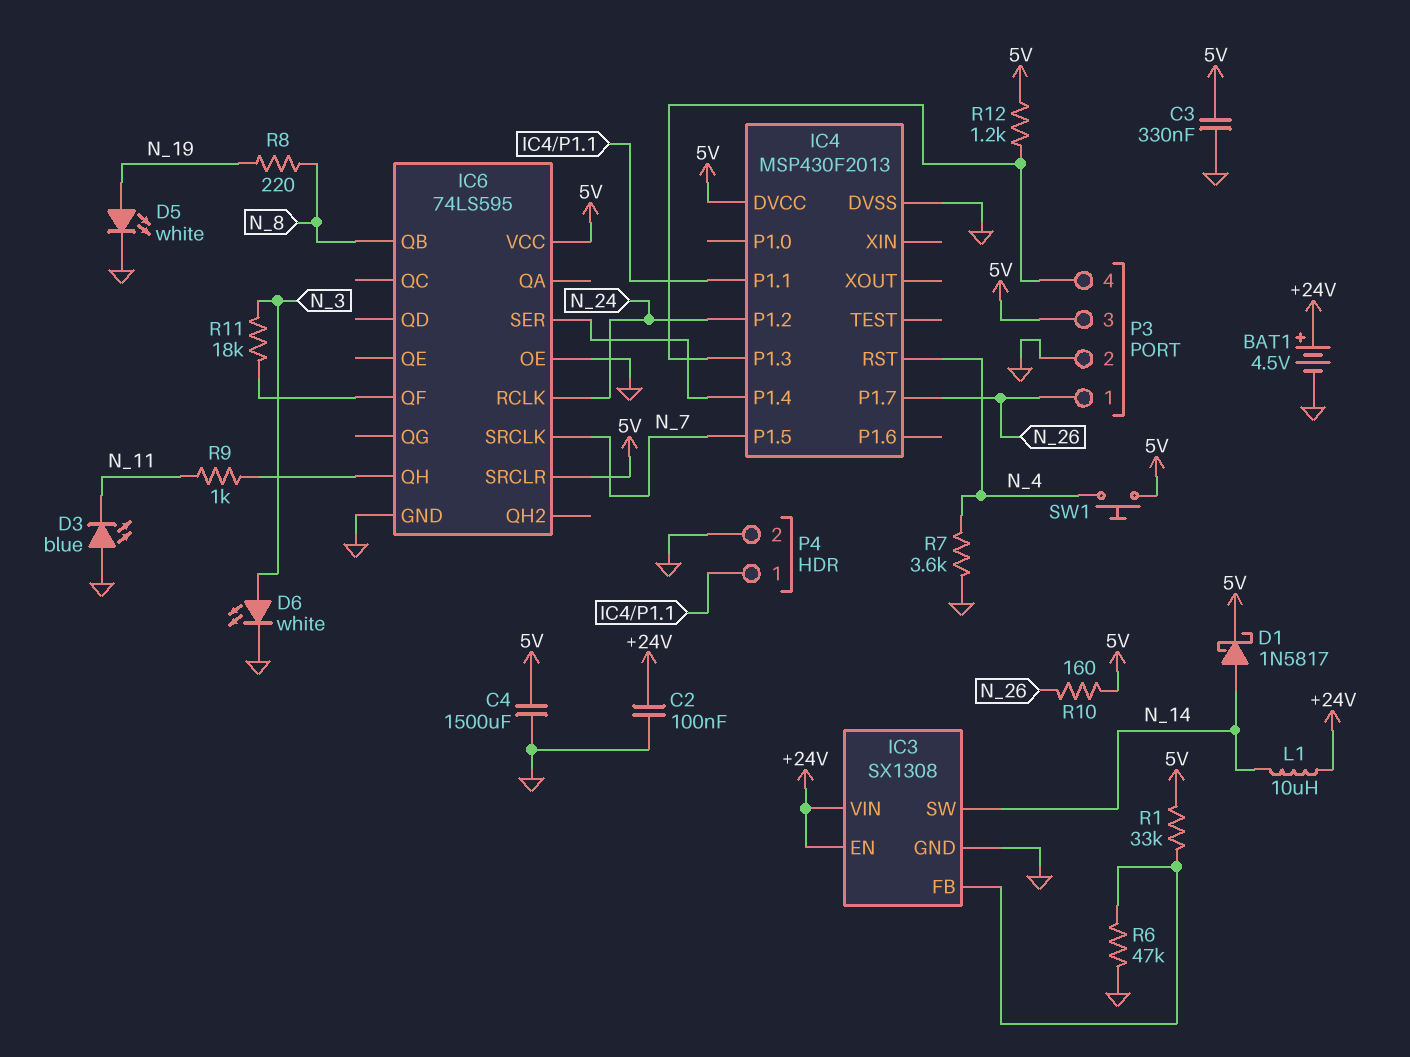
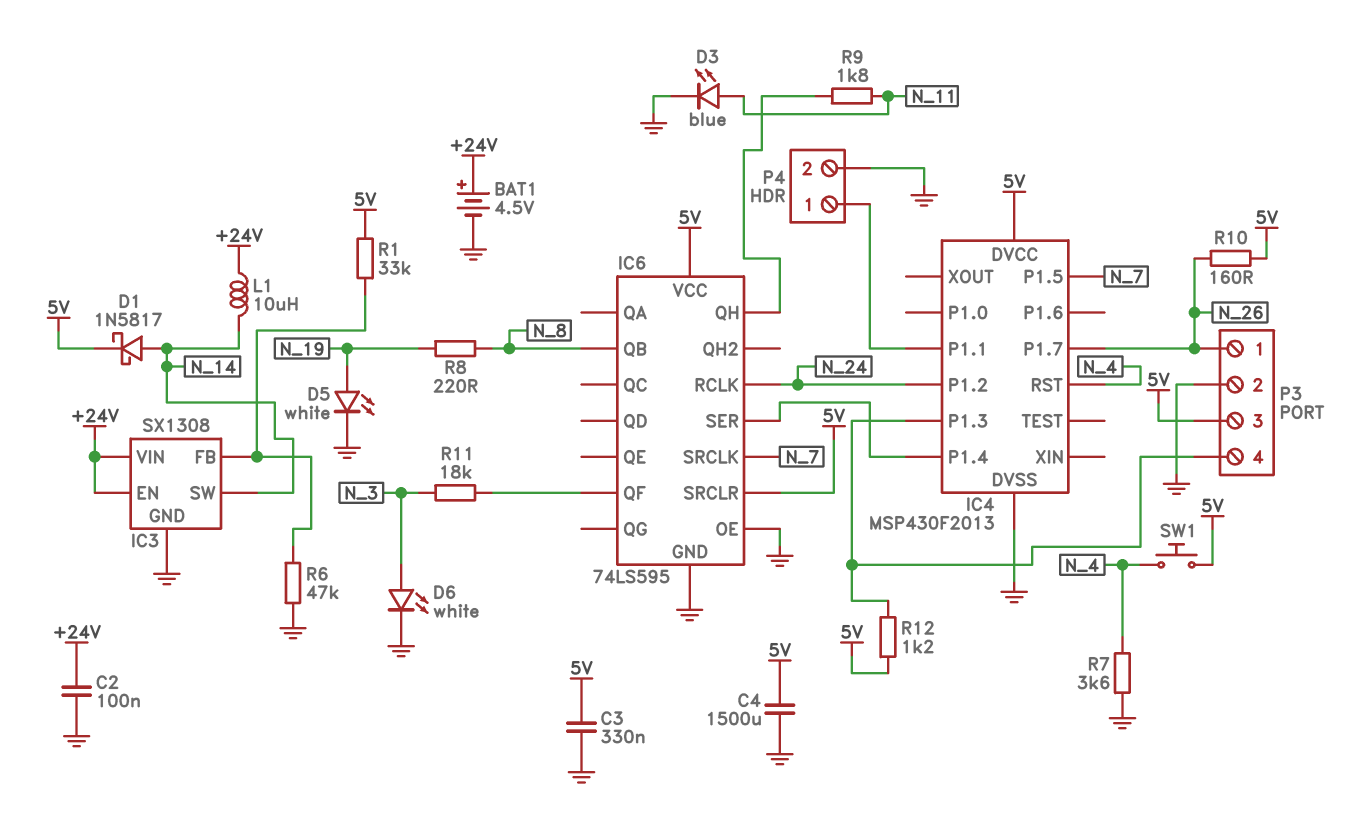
D3: LED blue (A GND, K N_11) -> LED blue (A N_11, K GND)
R9: 1k (IC6/QH, N_11) -> 1.8k (IC6/QH, N_11)

